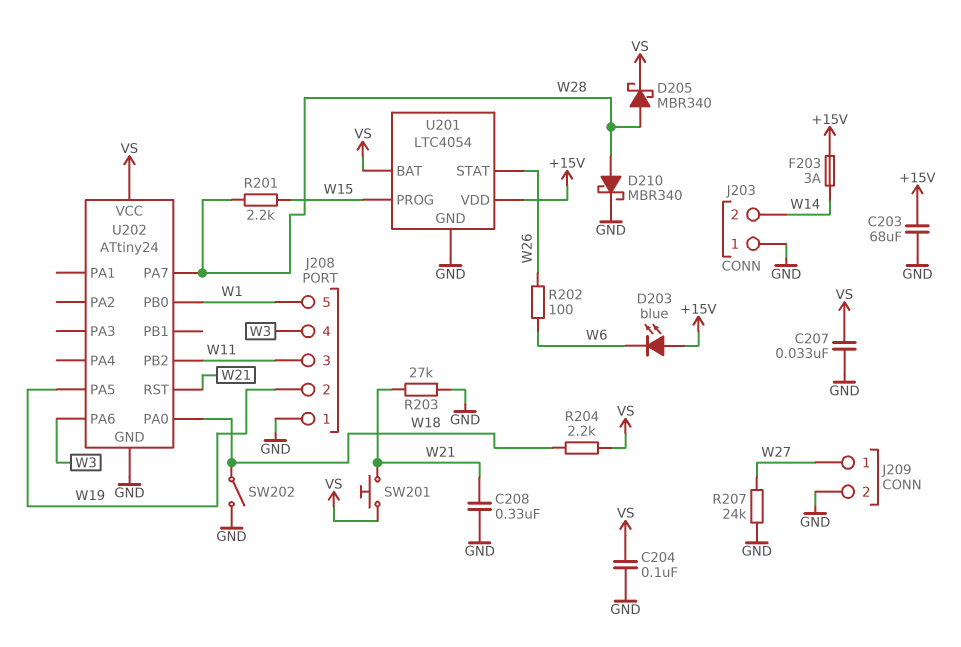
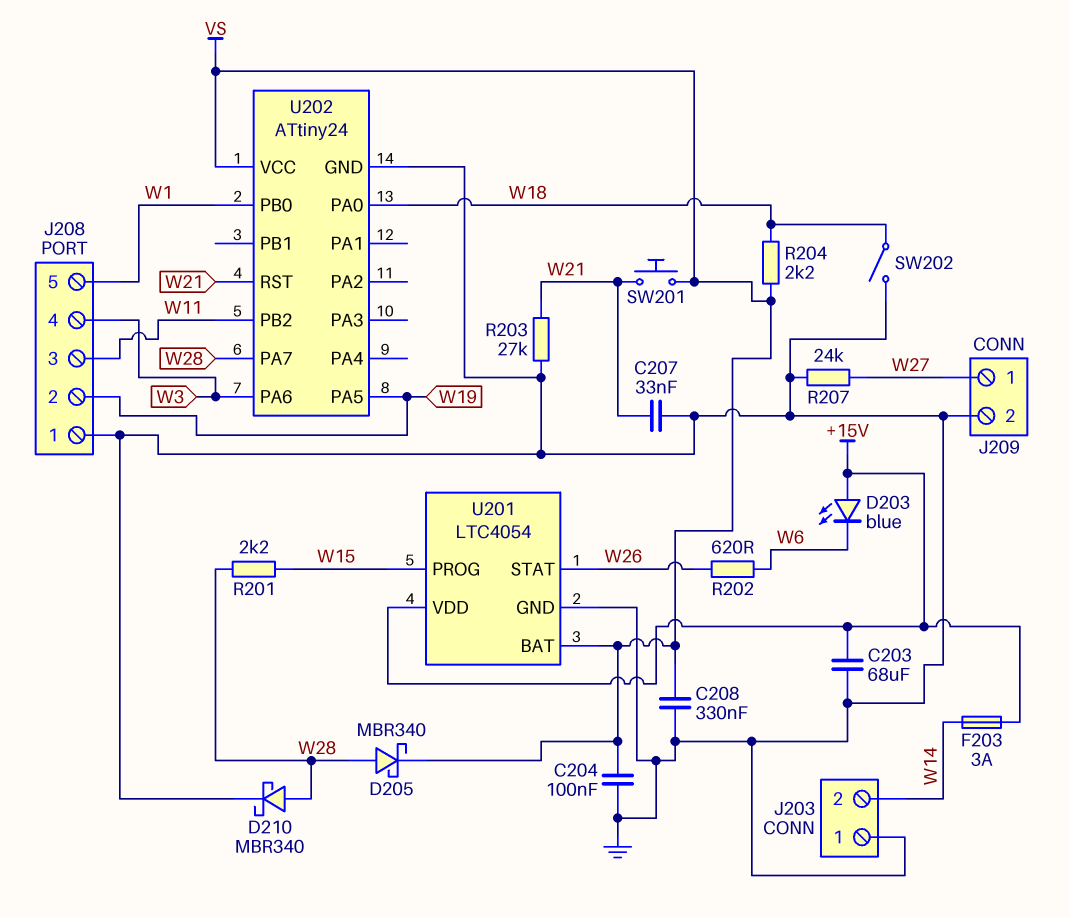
C207: 33nF (GND, VS) -> 33nF (GND, W21)
C208: 330nF (GND, W21) -> 330nF (GND, VS)
R202: 100 (W6, W26) -> 620 (W6, W26)

